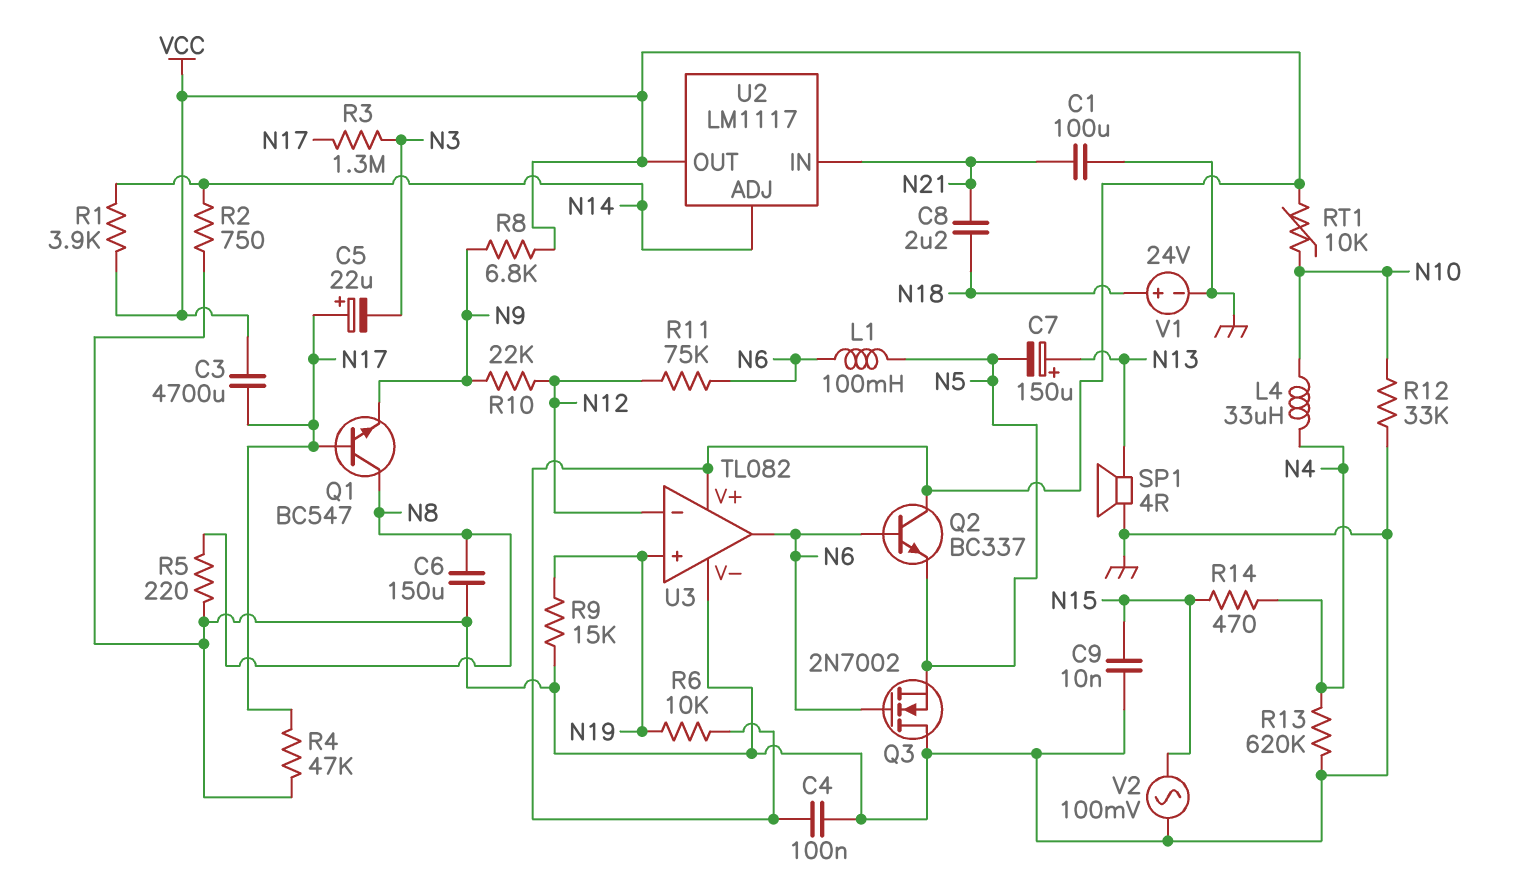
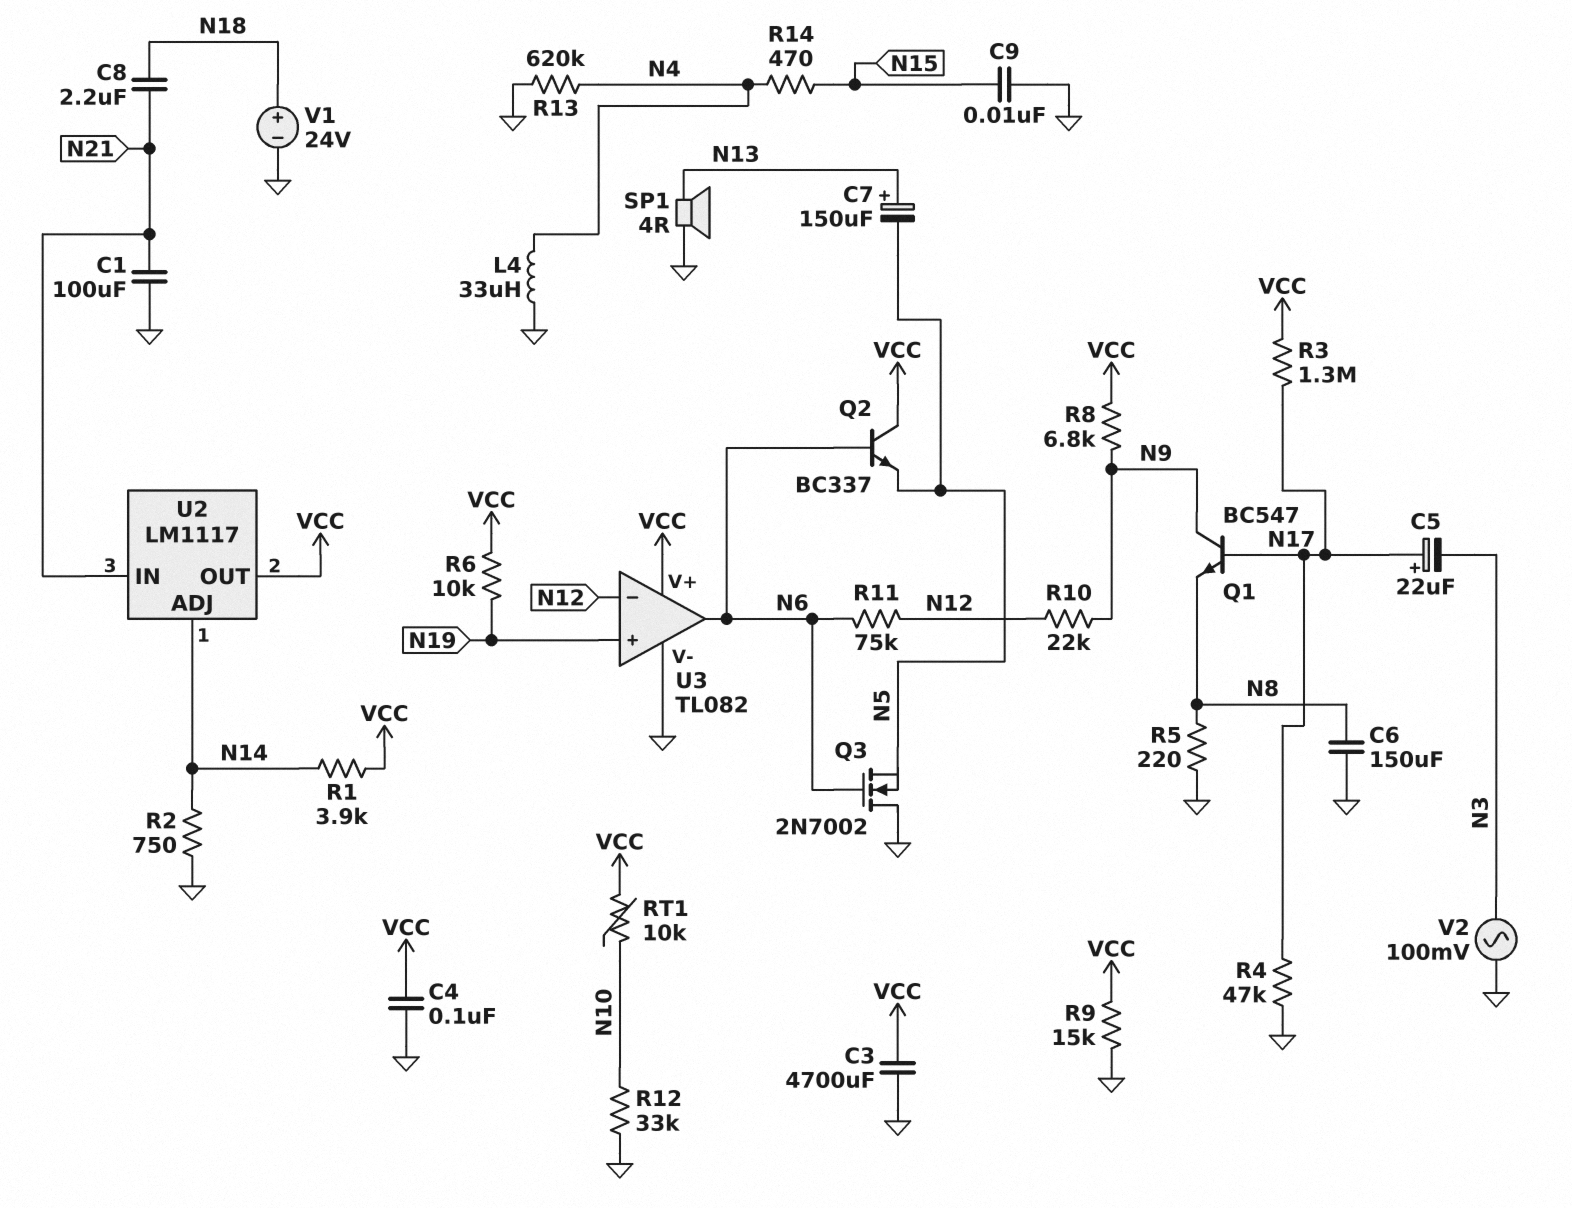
C3: 4700uF (N17, VCC) -> 4700uF (GND, VCC)
L1: 100mH (N5, N6) -> none
L4: 33uH (N4, N10) -> 33uH (GND, N4)
Q1: NPN BC547 (B N17, C N8, E N9) -> NPN BC547 (B N17, C N9, E N8)
R3: 1.3M (N3, N17) -> 1.3M (N17, VCC)
R9: 15k (GND, N19) -> 15k (GND, VCC)
V2: AC 100mV (GND, N15) -> AC 100mV (GND, N3)

